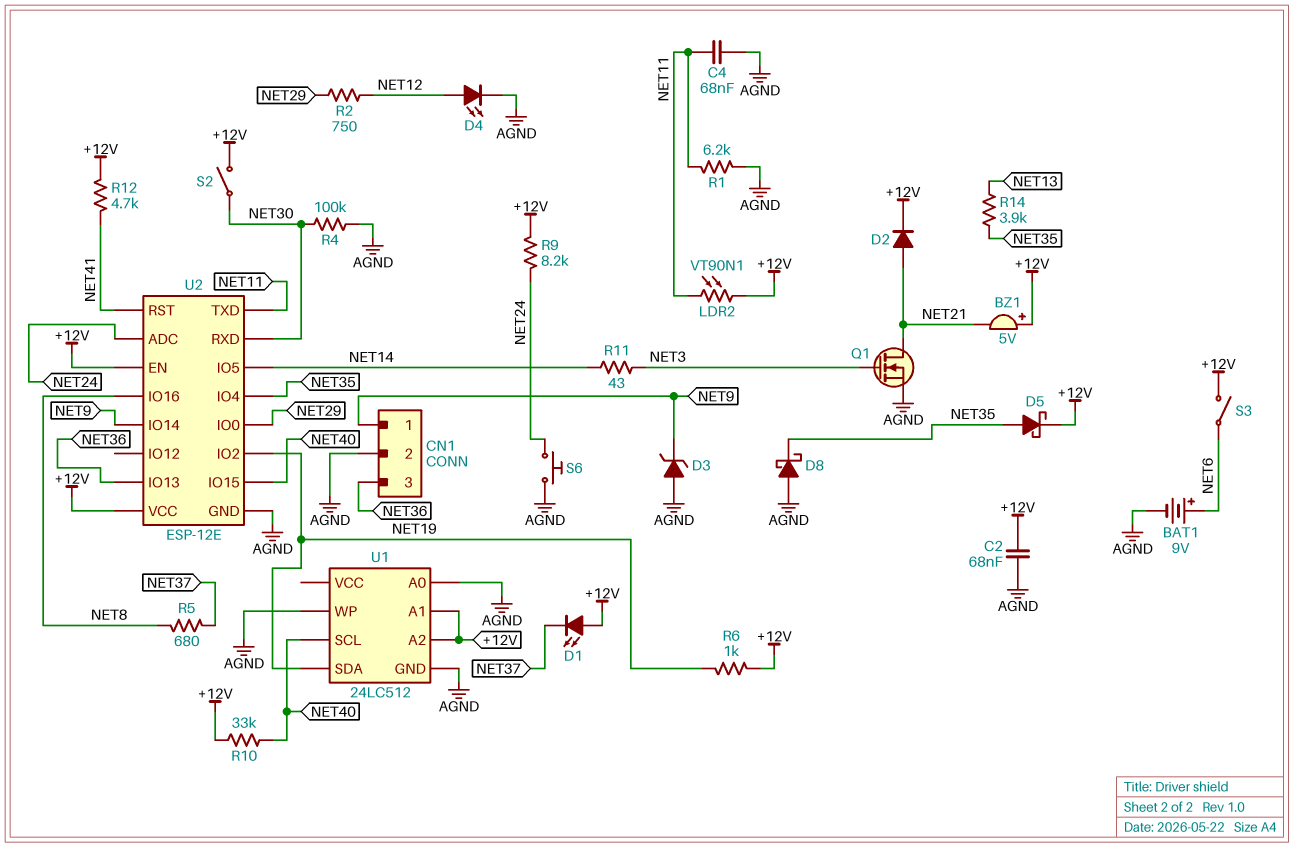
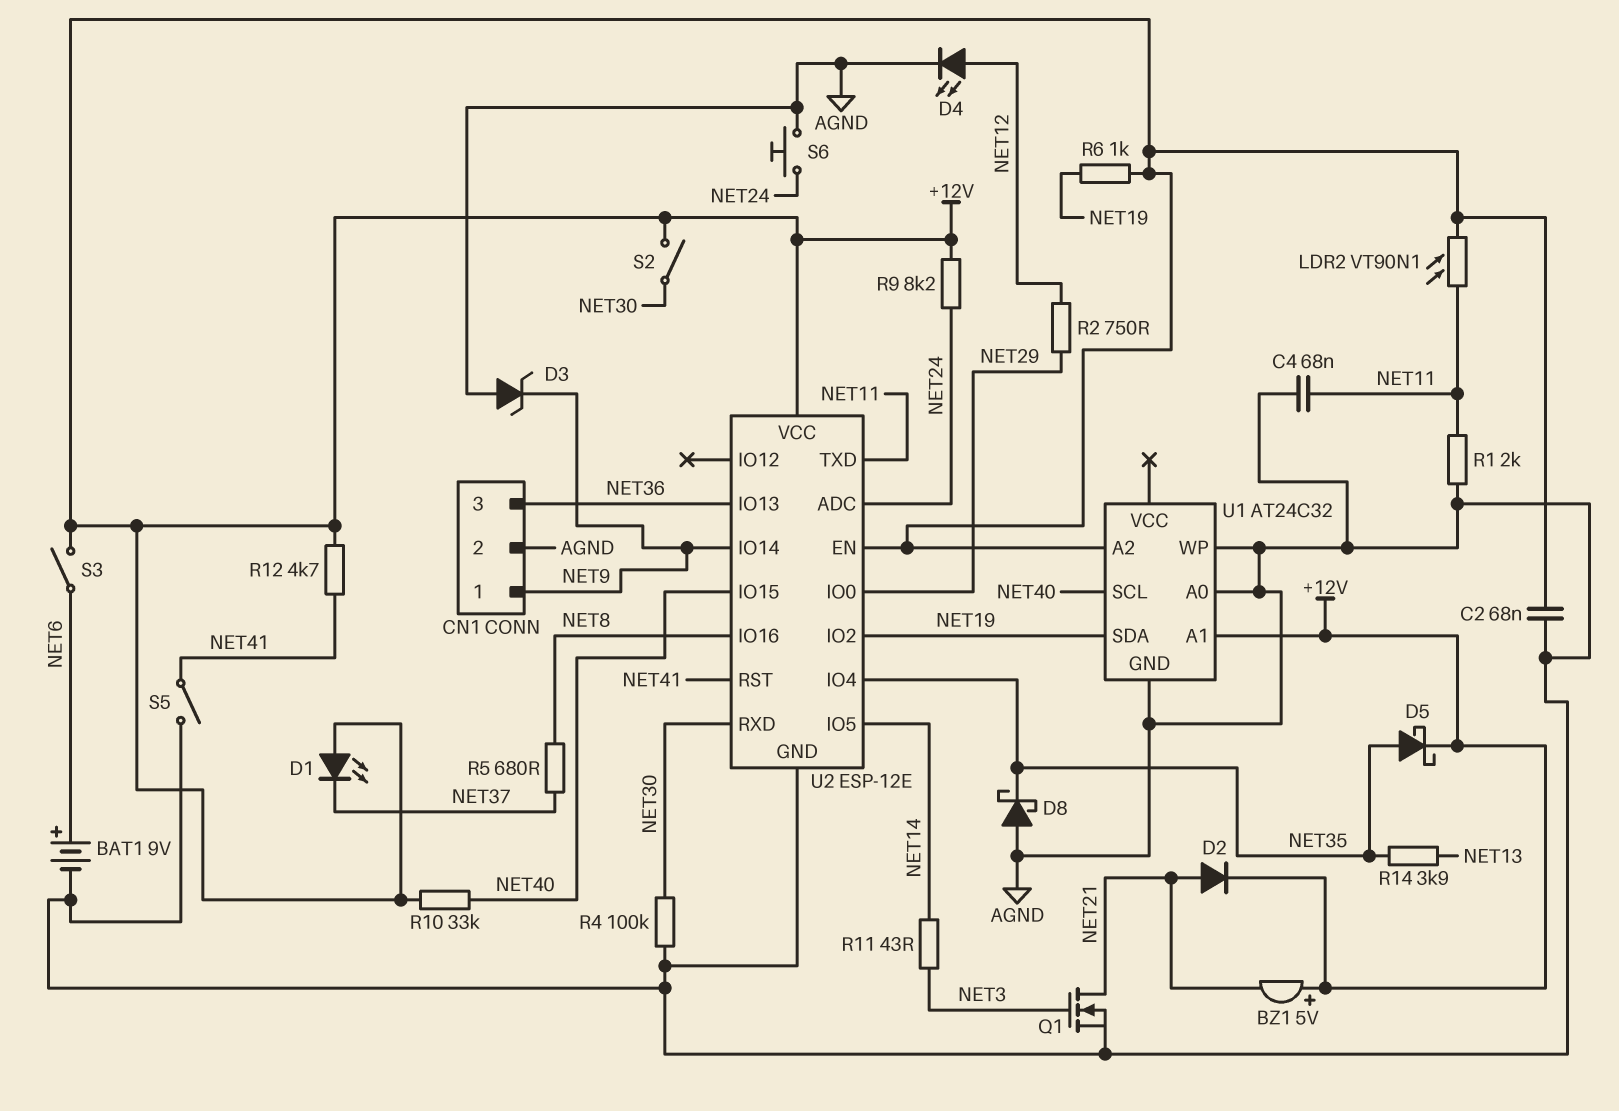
R1: 6.2k (AGND, NET11) -> 2k (AGND, NET11)
S5: none -> switch (AGND, NET41)
U1: 24LC512 -> AT24C32

